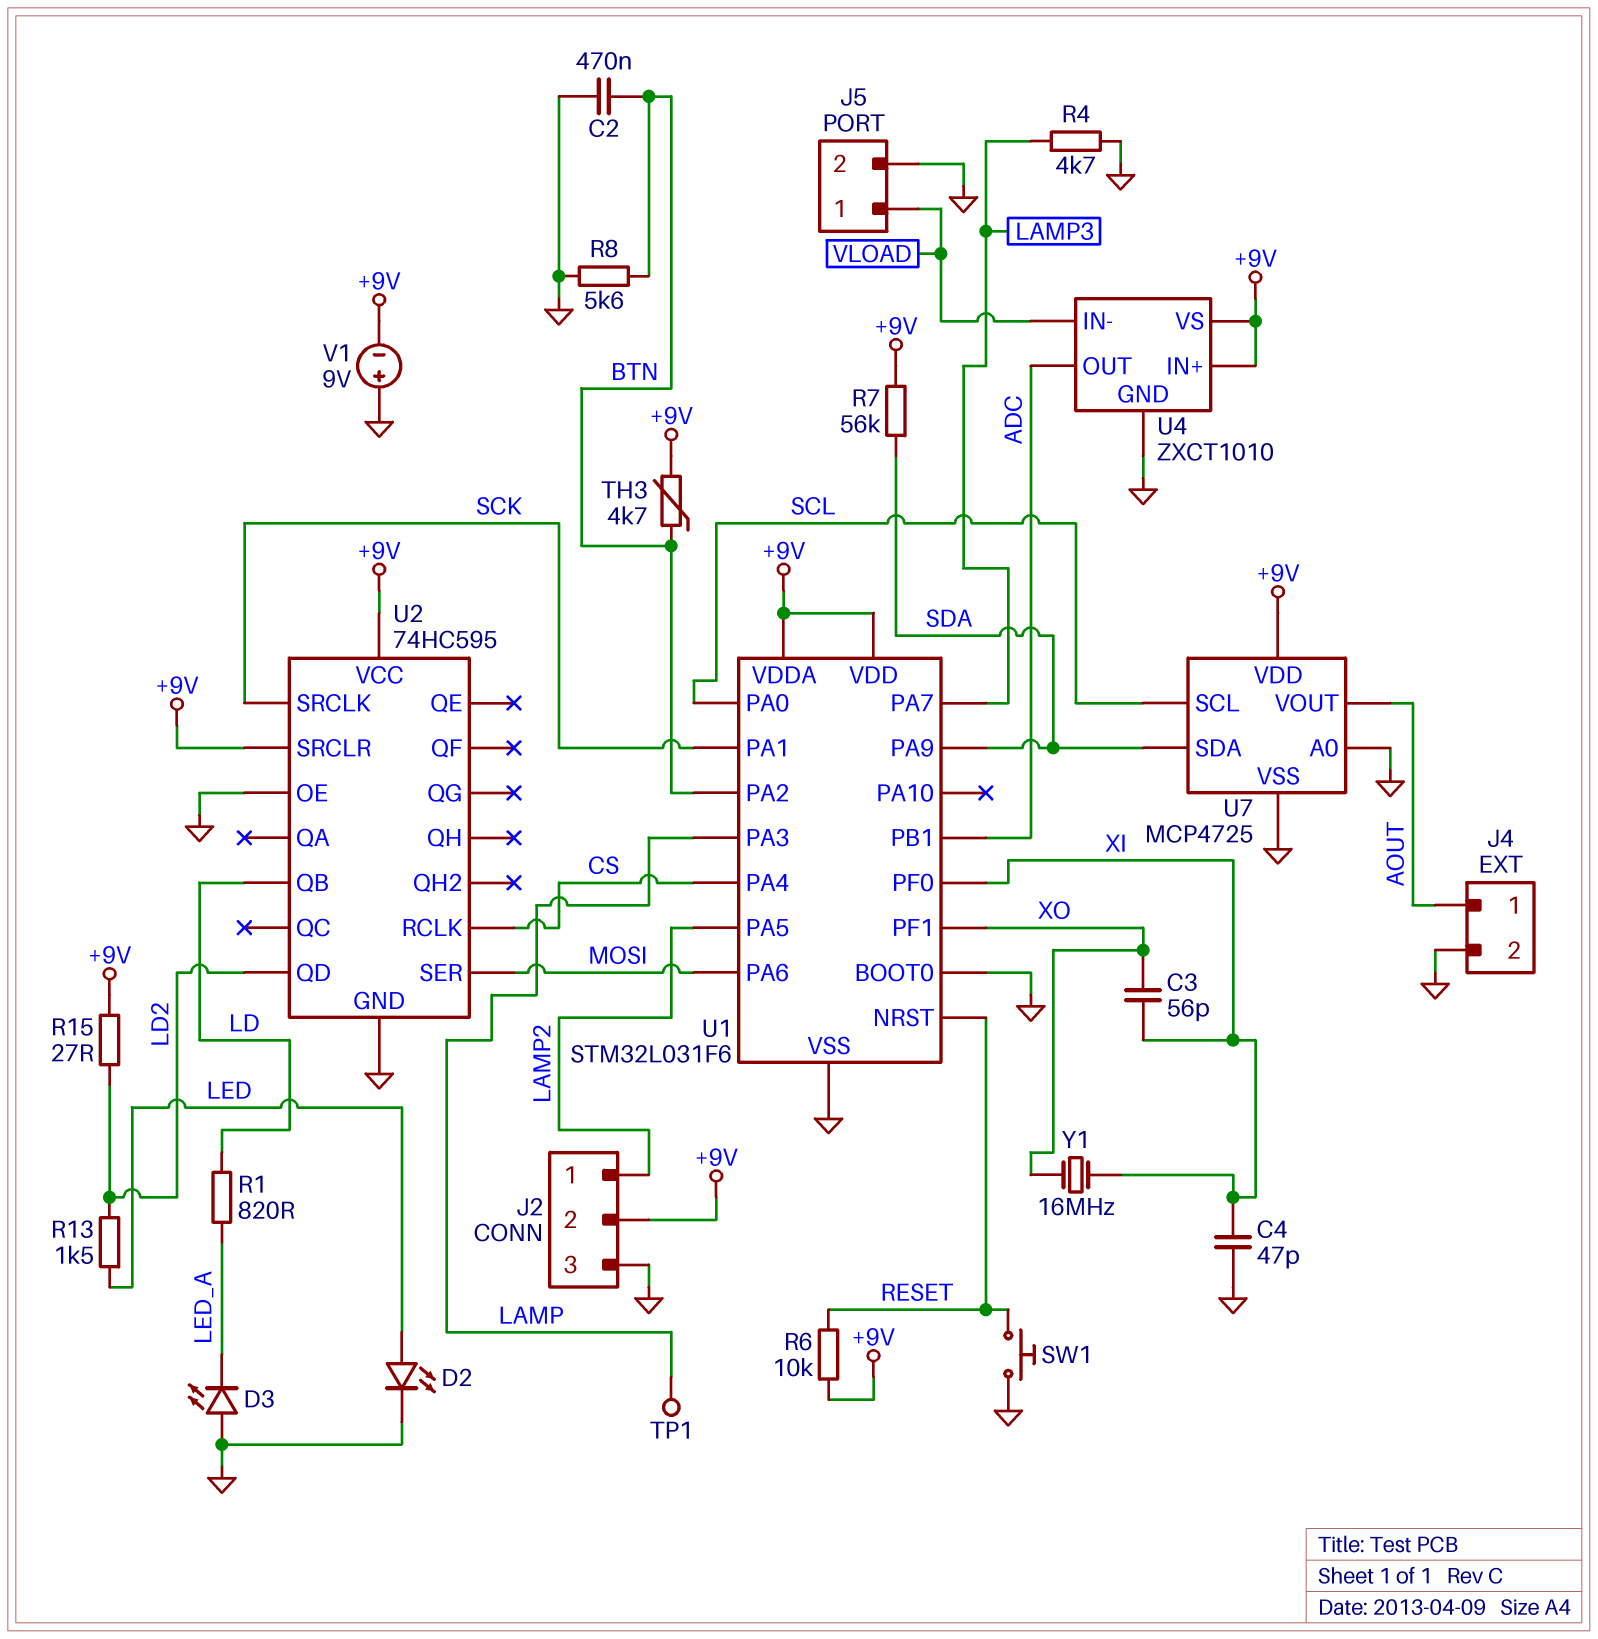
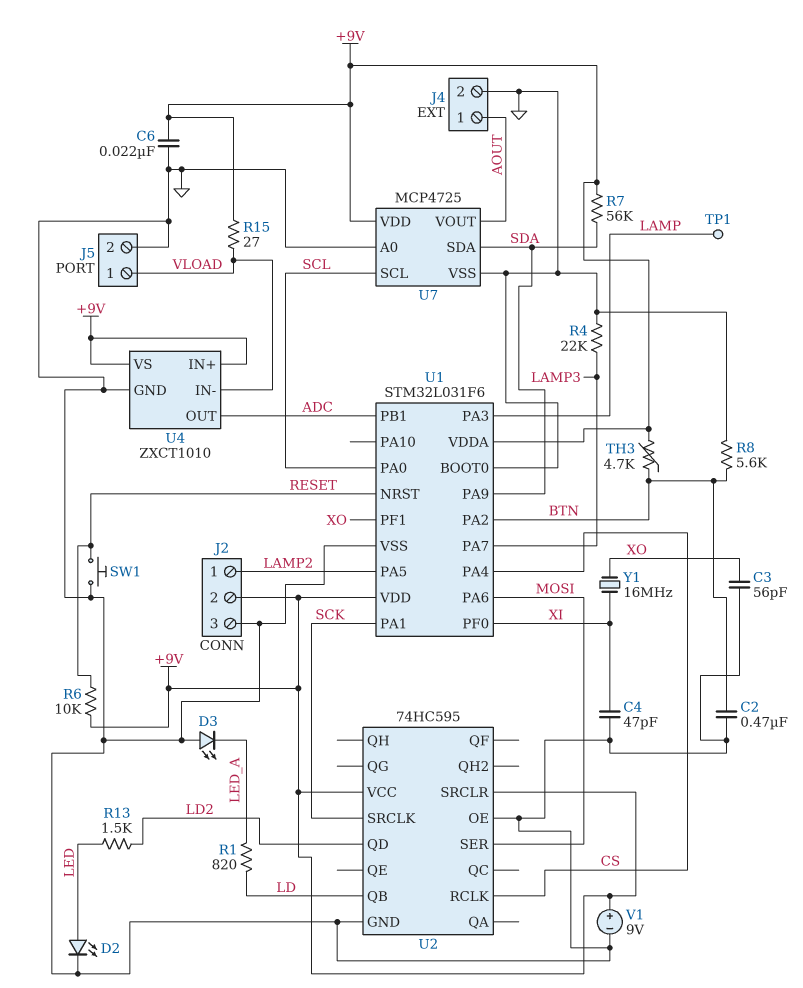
C3: 56pF (XI, XO) -> 56pF (GND, XO)
C6: none -> 22nF (+9V, GND)
R4: 4.7k (GND, LAMP3) -> 22k (GND, LAMP3)
R15: 27 (+9V, LD2) -> 27 (+9V, VLOAD)
V1: 9V (plus GND, minus +9V) -> 9V (plus +9V, minus GND)

